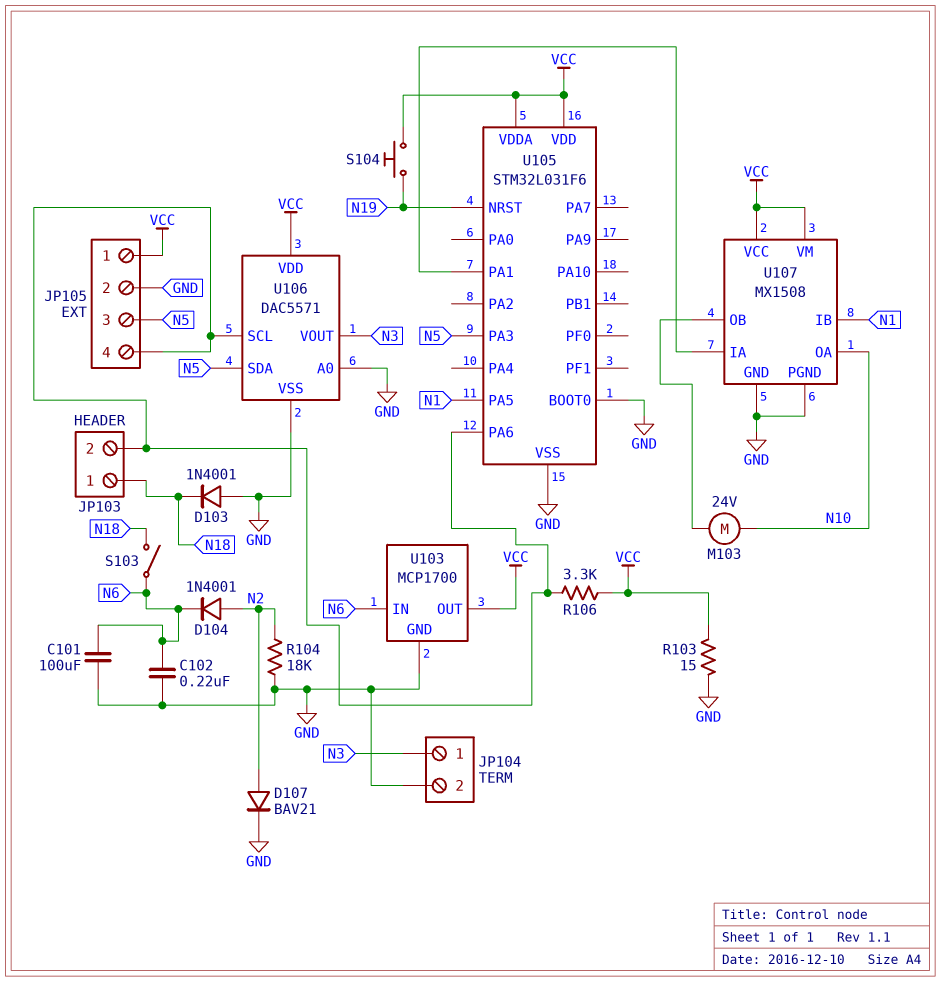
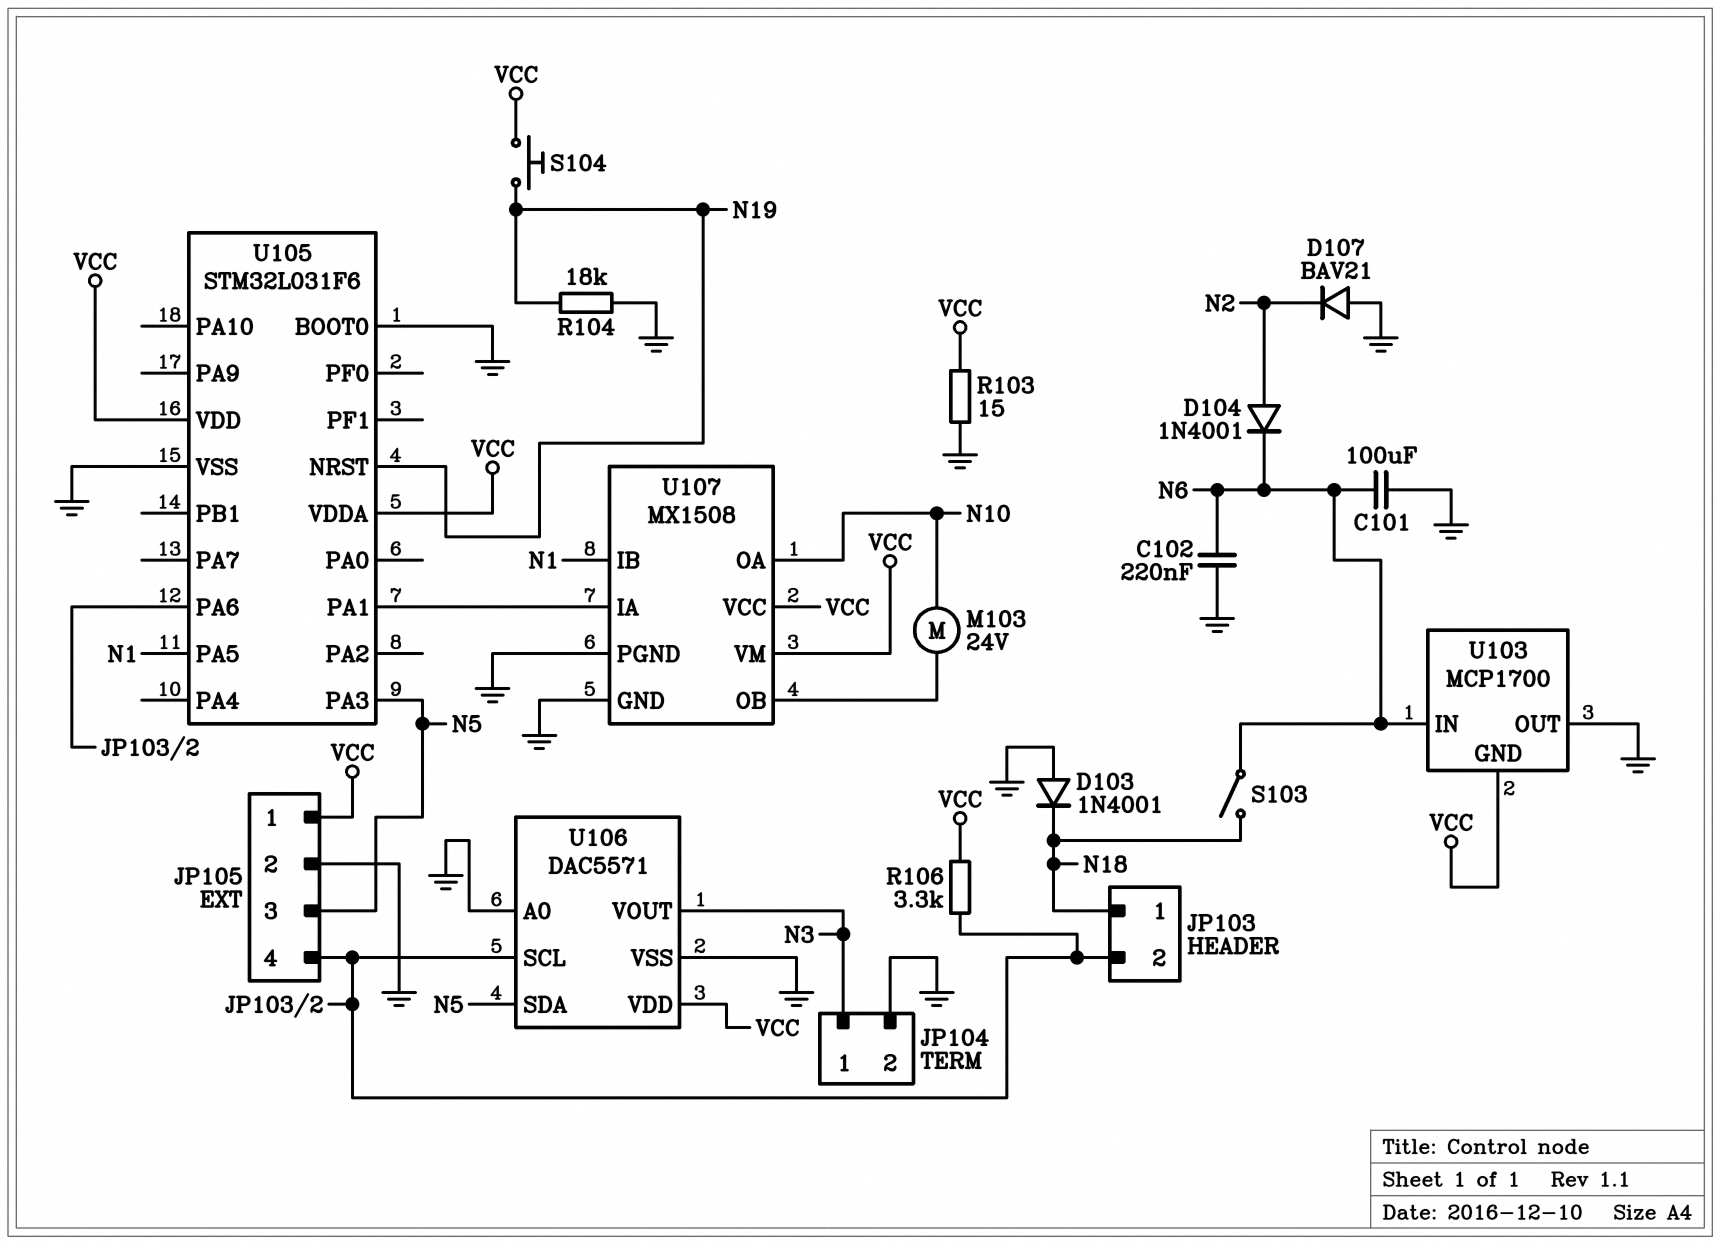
D107: diode BAV21 (A N2, K GND) -> diode BAV21 (A GND, K N2)
R104: 18k (GND, N2) -> 18k (GND, N19)
U103 pin GND: GND -> VCC
U103 pin OUT: VCC -> GND

